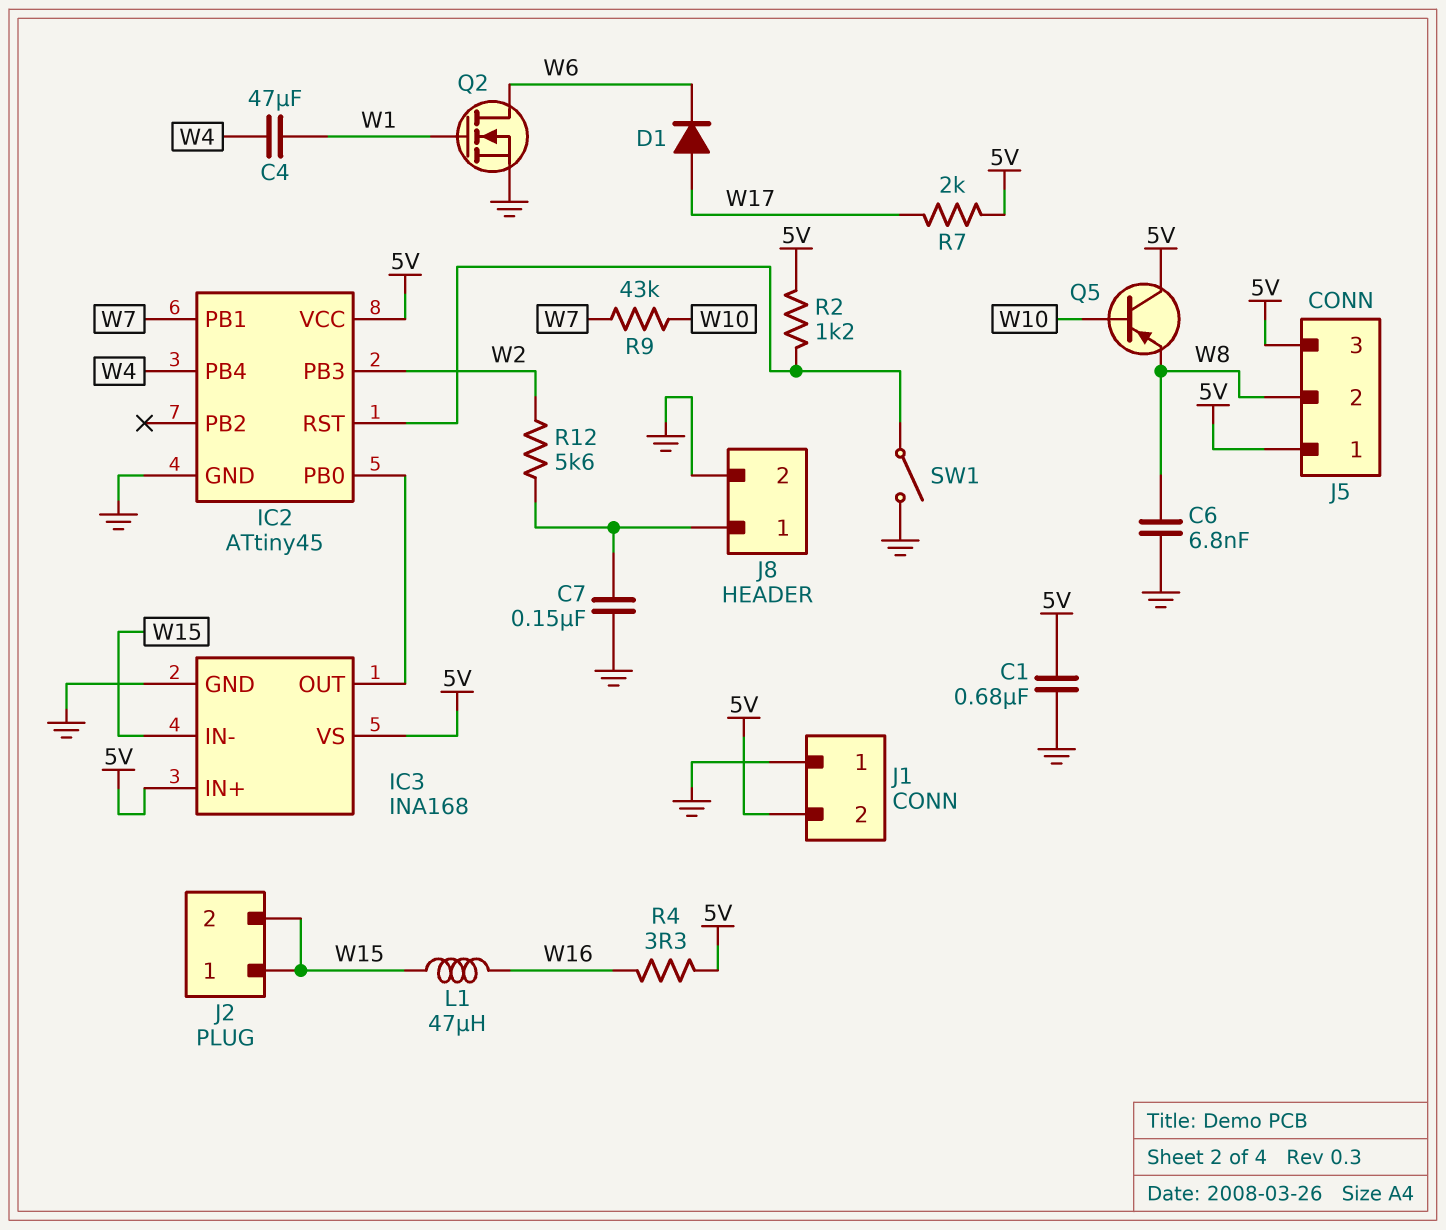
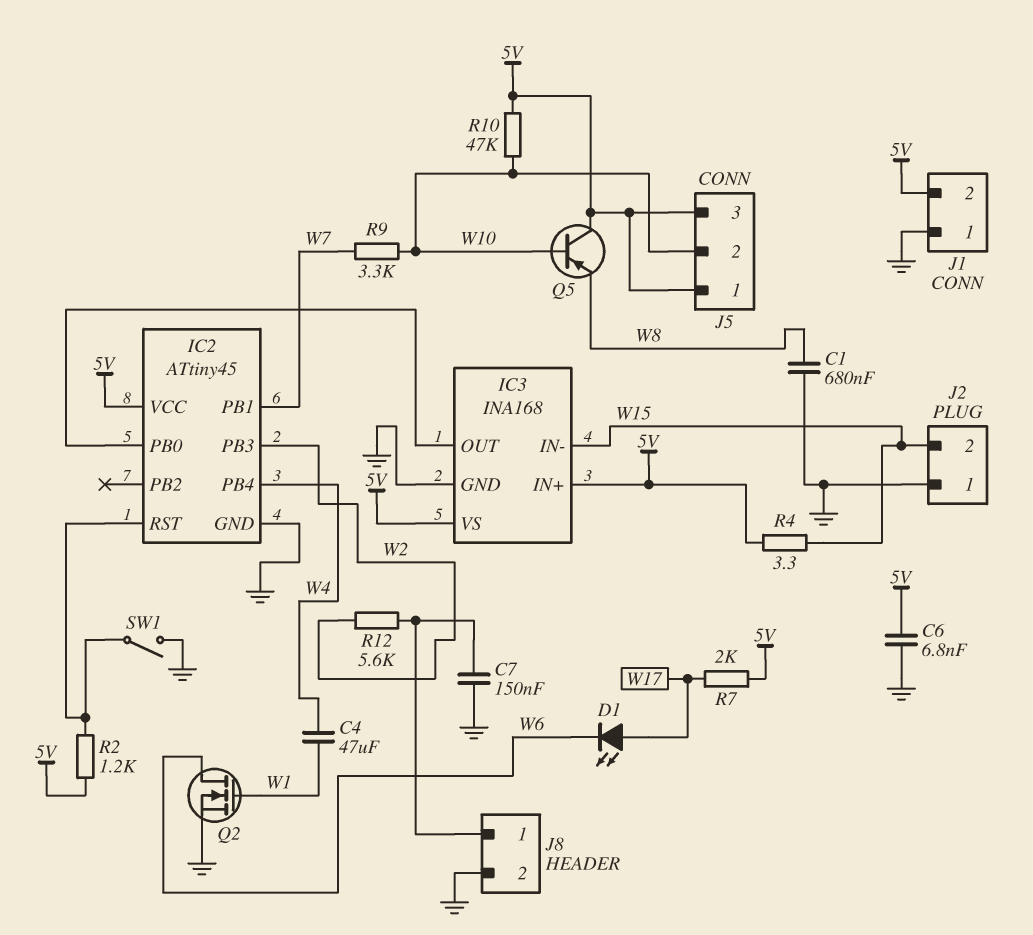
C1: 680nF (5V, GND) -> 680nF (GND, W8)
C6: 6.8nF (GND, W8) -> 6.8nF (5V, GND)
D1: diode (A W17, K W6) -> LED (A W17, K W6)
J2 pin 1: W15 -> GND
J5 pin 2: W8 -> W10
L1: 47uH (W15, W16) -> none
R4: 3.3 (5V, W16) -> 3.3 (5V, W15)
R9: 43k (W7, W10) -> 3.3k (W7, W10)
R10: none -> 47k (5V, W10)

